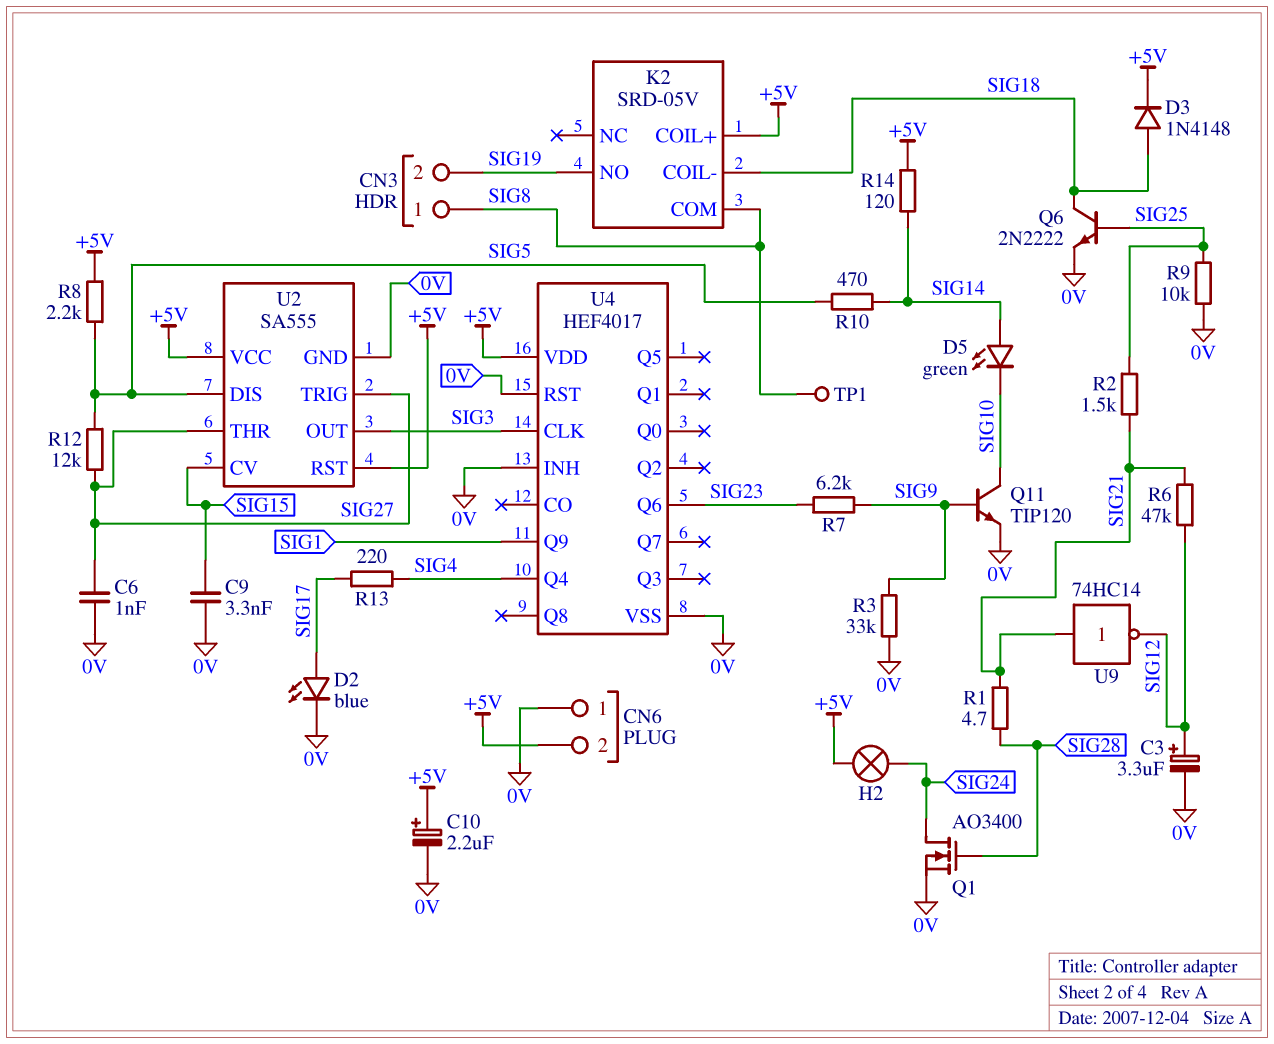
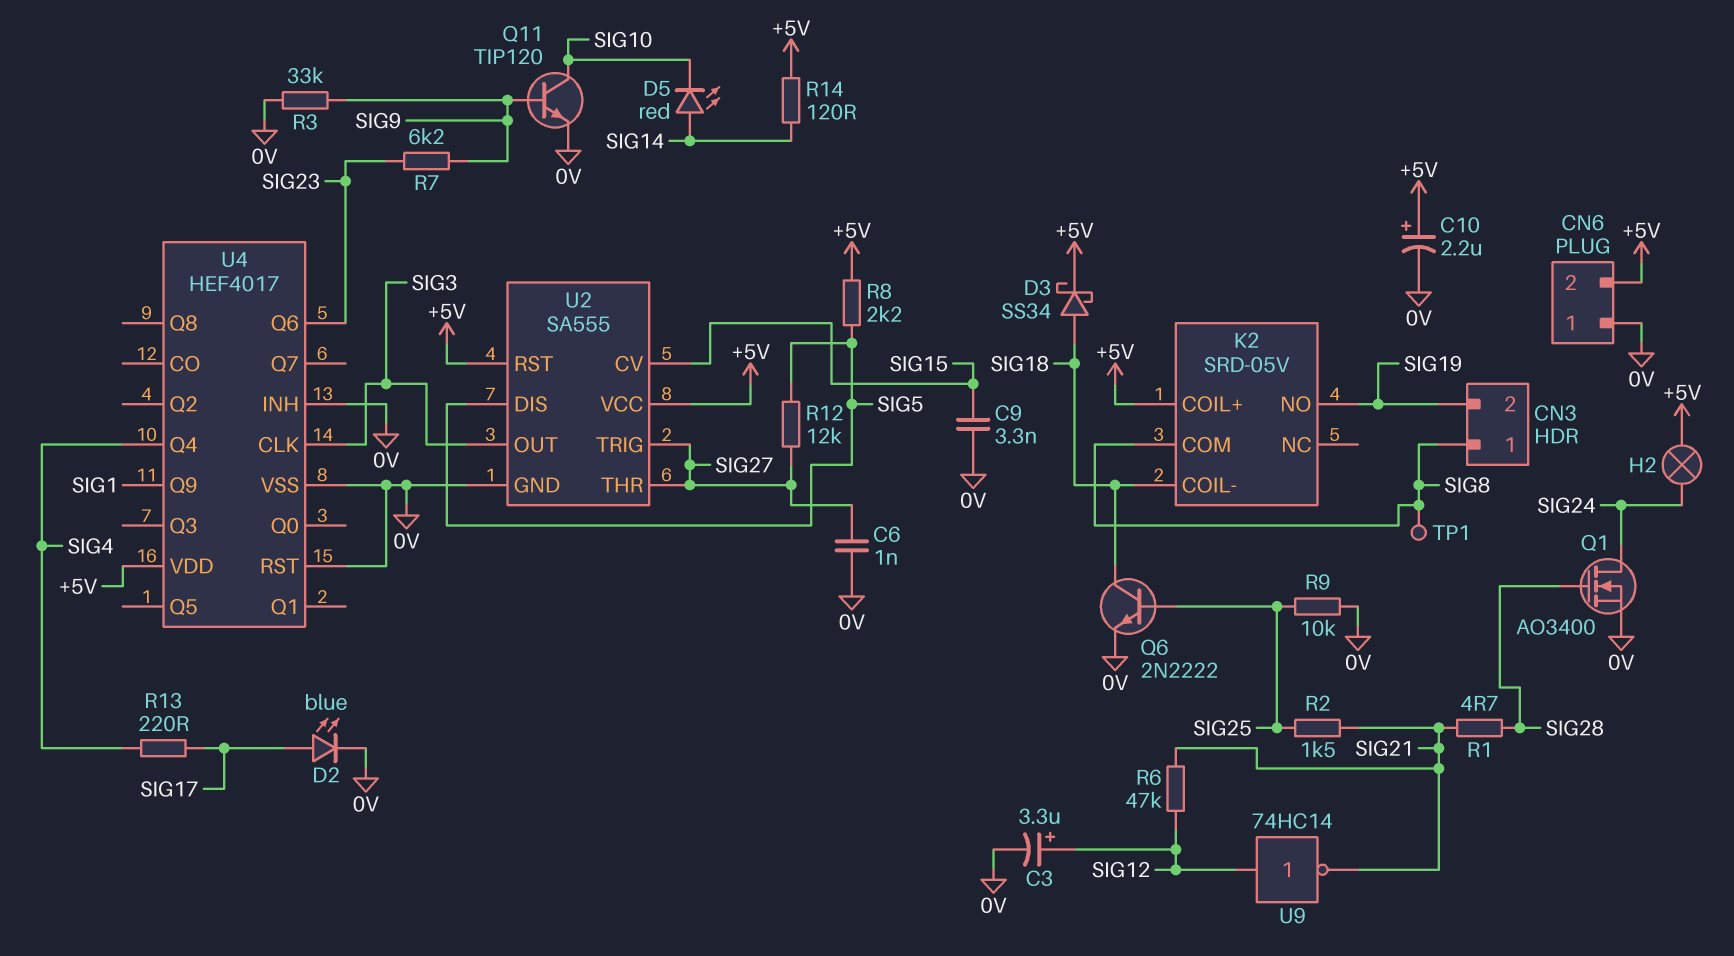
D3: diode 1N4148 (A SIG18, K +5V) -> schottky SS34 (A SIG18, K +5V)
D5: LED green (A SIG14, K SIG10) -> LED red (A SIG14, K SIG10)
R10: 470 (SIG5, SIG14) -> none
U9: NOT 74HC14 (in SIG21, out SIG12) -> NOT 74HC14 (in SIG12, out SIG21)

